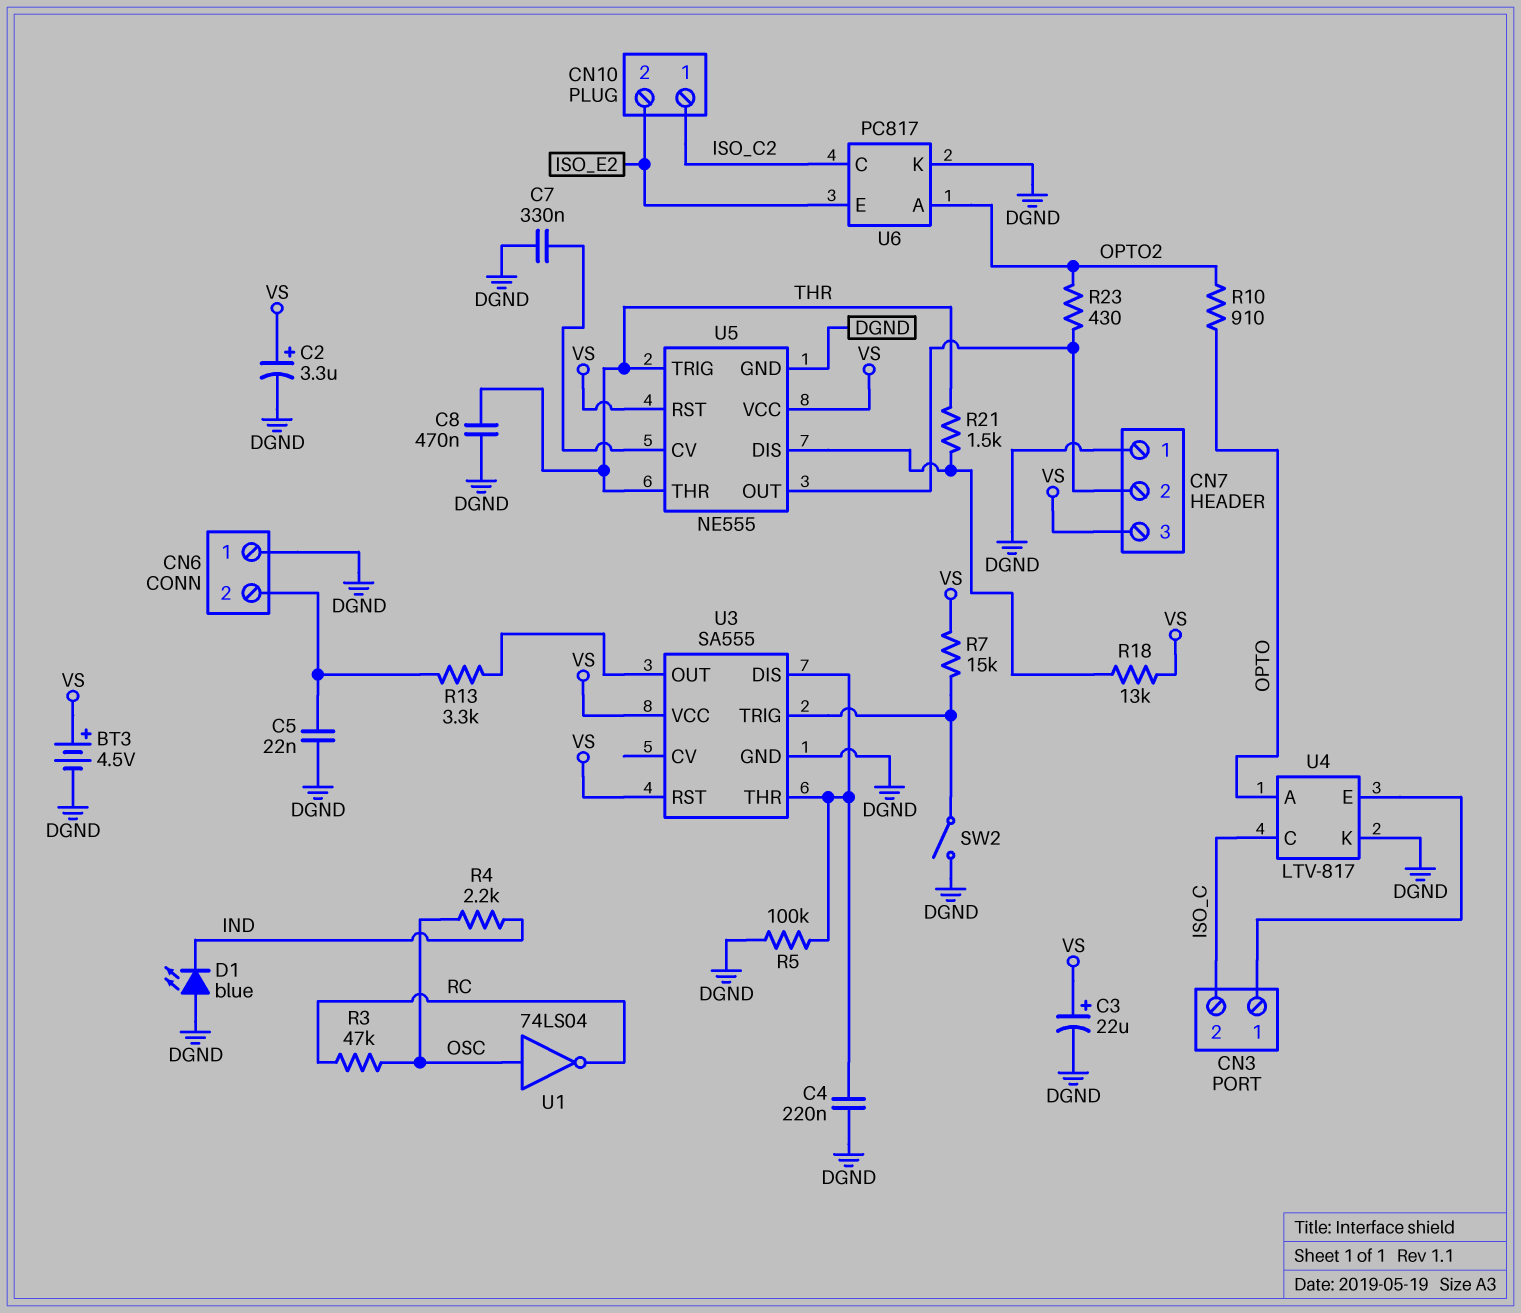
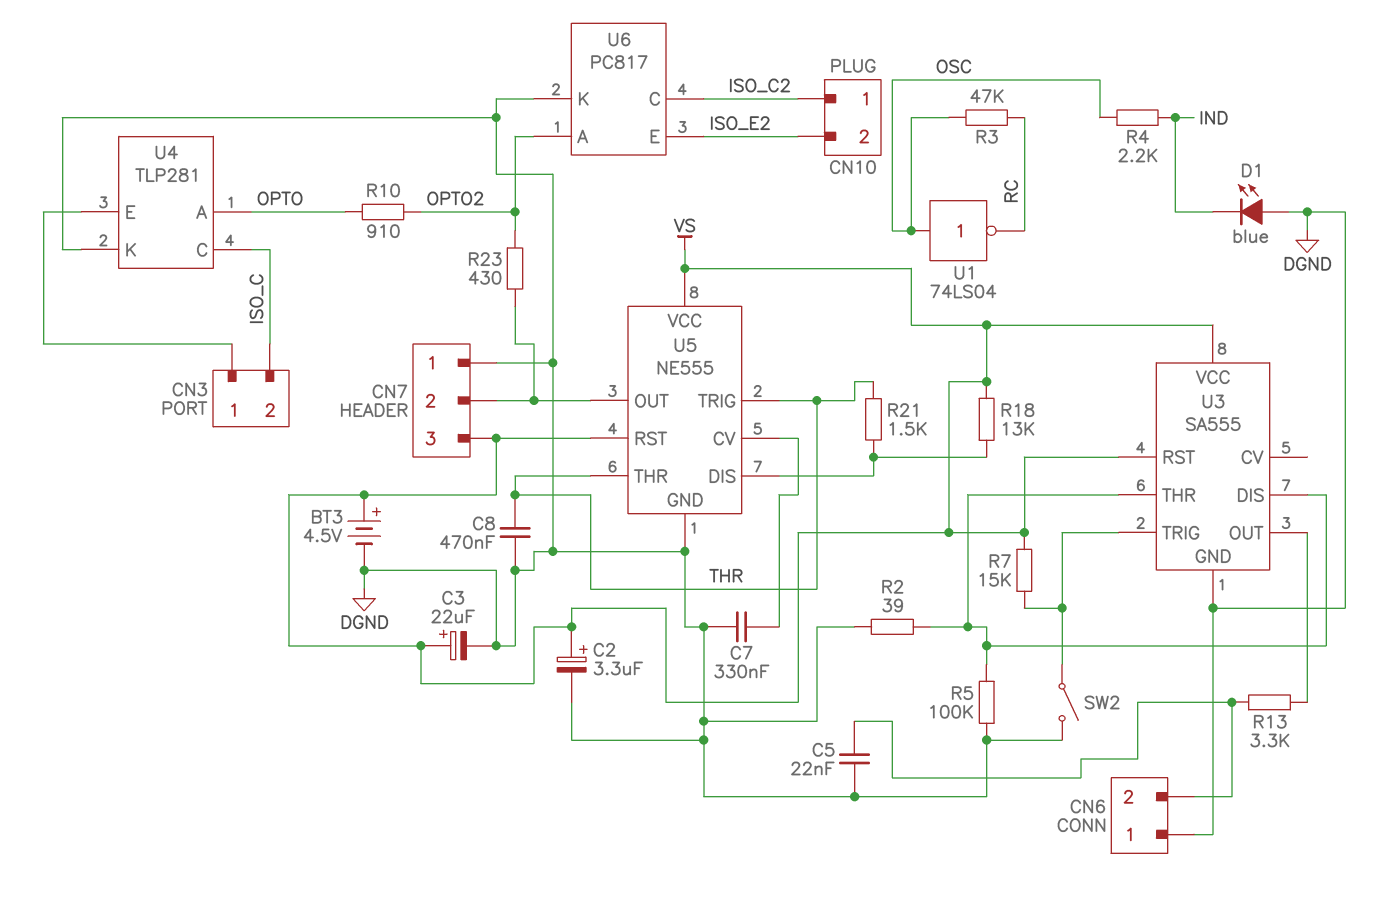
C4: 220nF (DGND, U3/DIS) -> none
R2: none -> 39 (DGND, U3/DIS)
U4: LTV-817 -> TLP281

